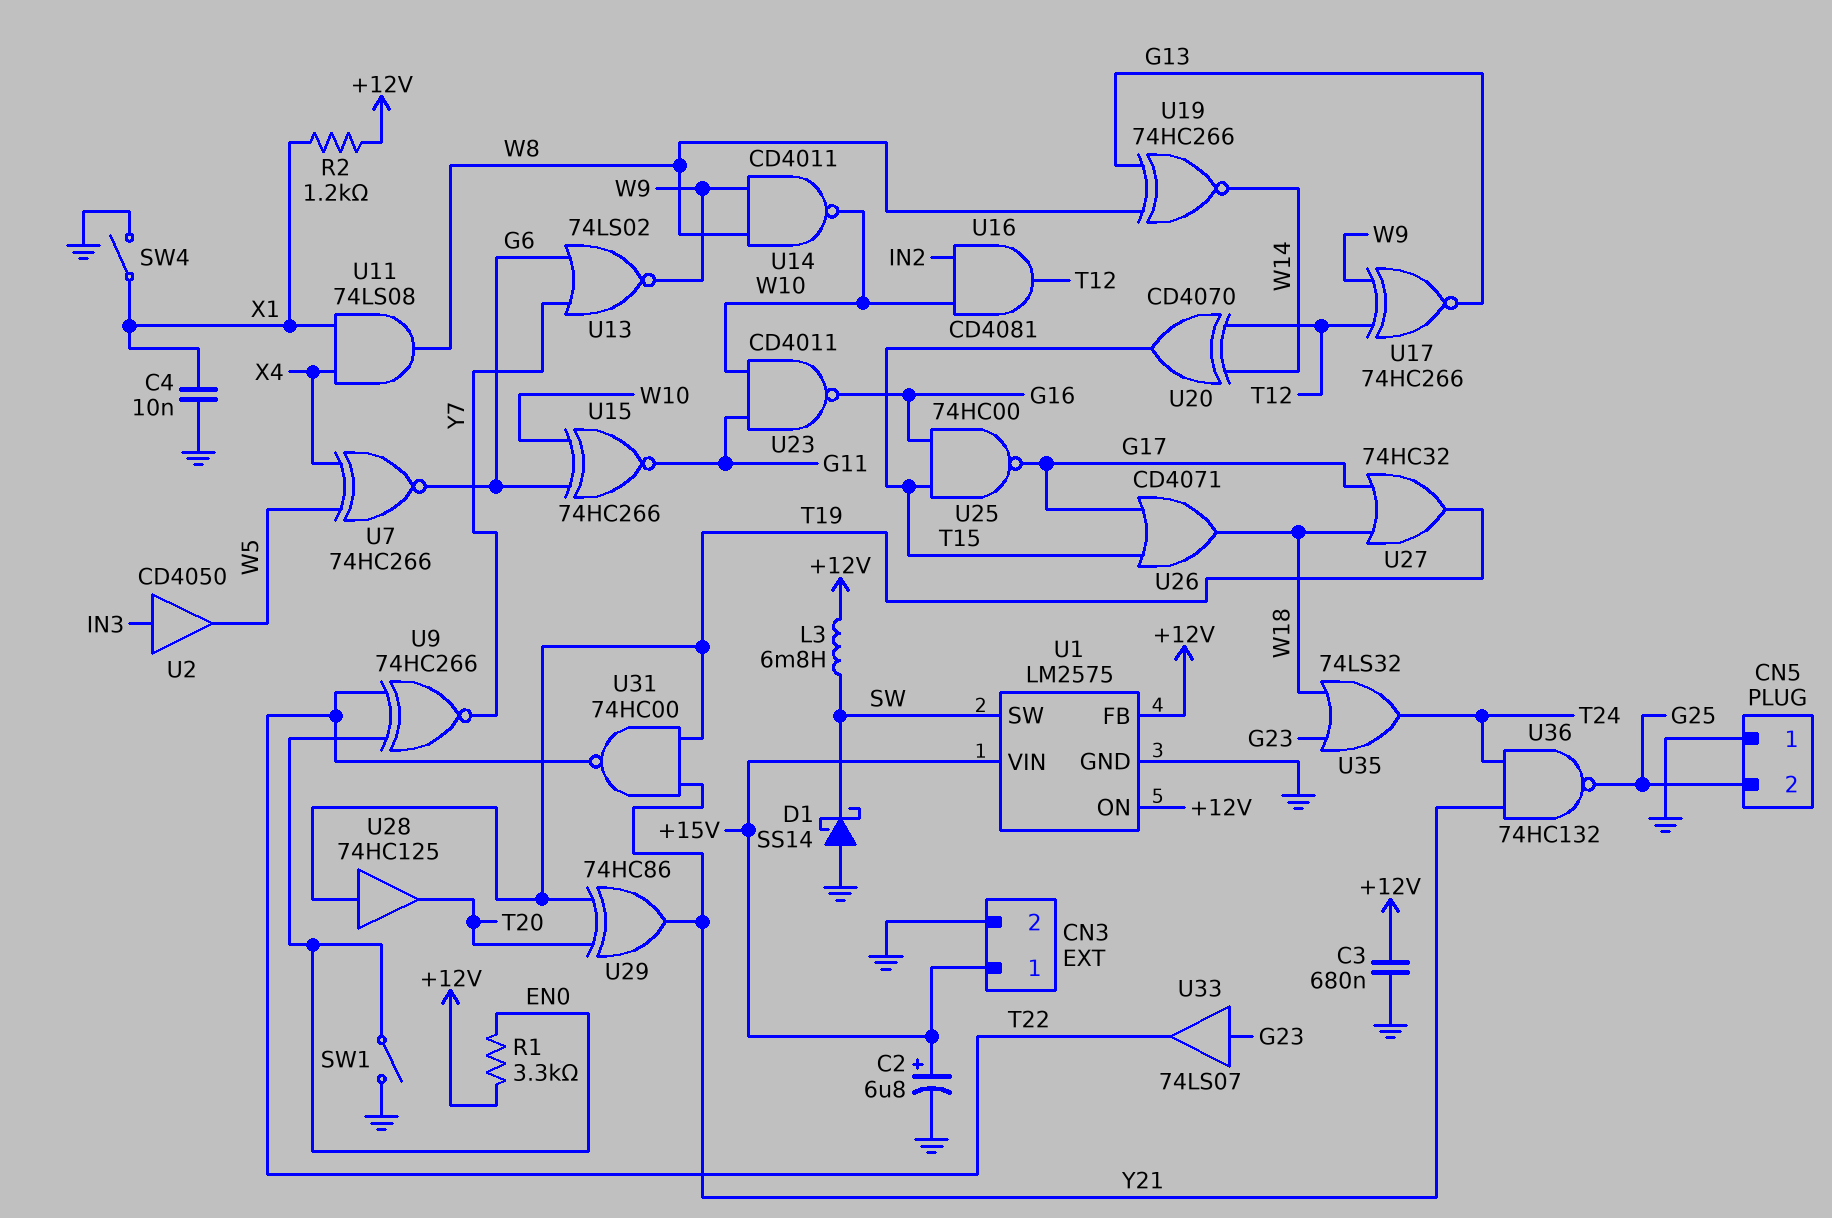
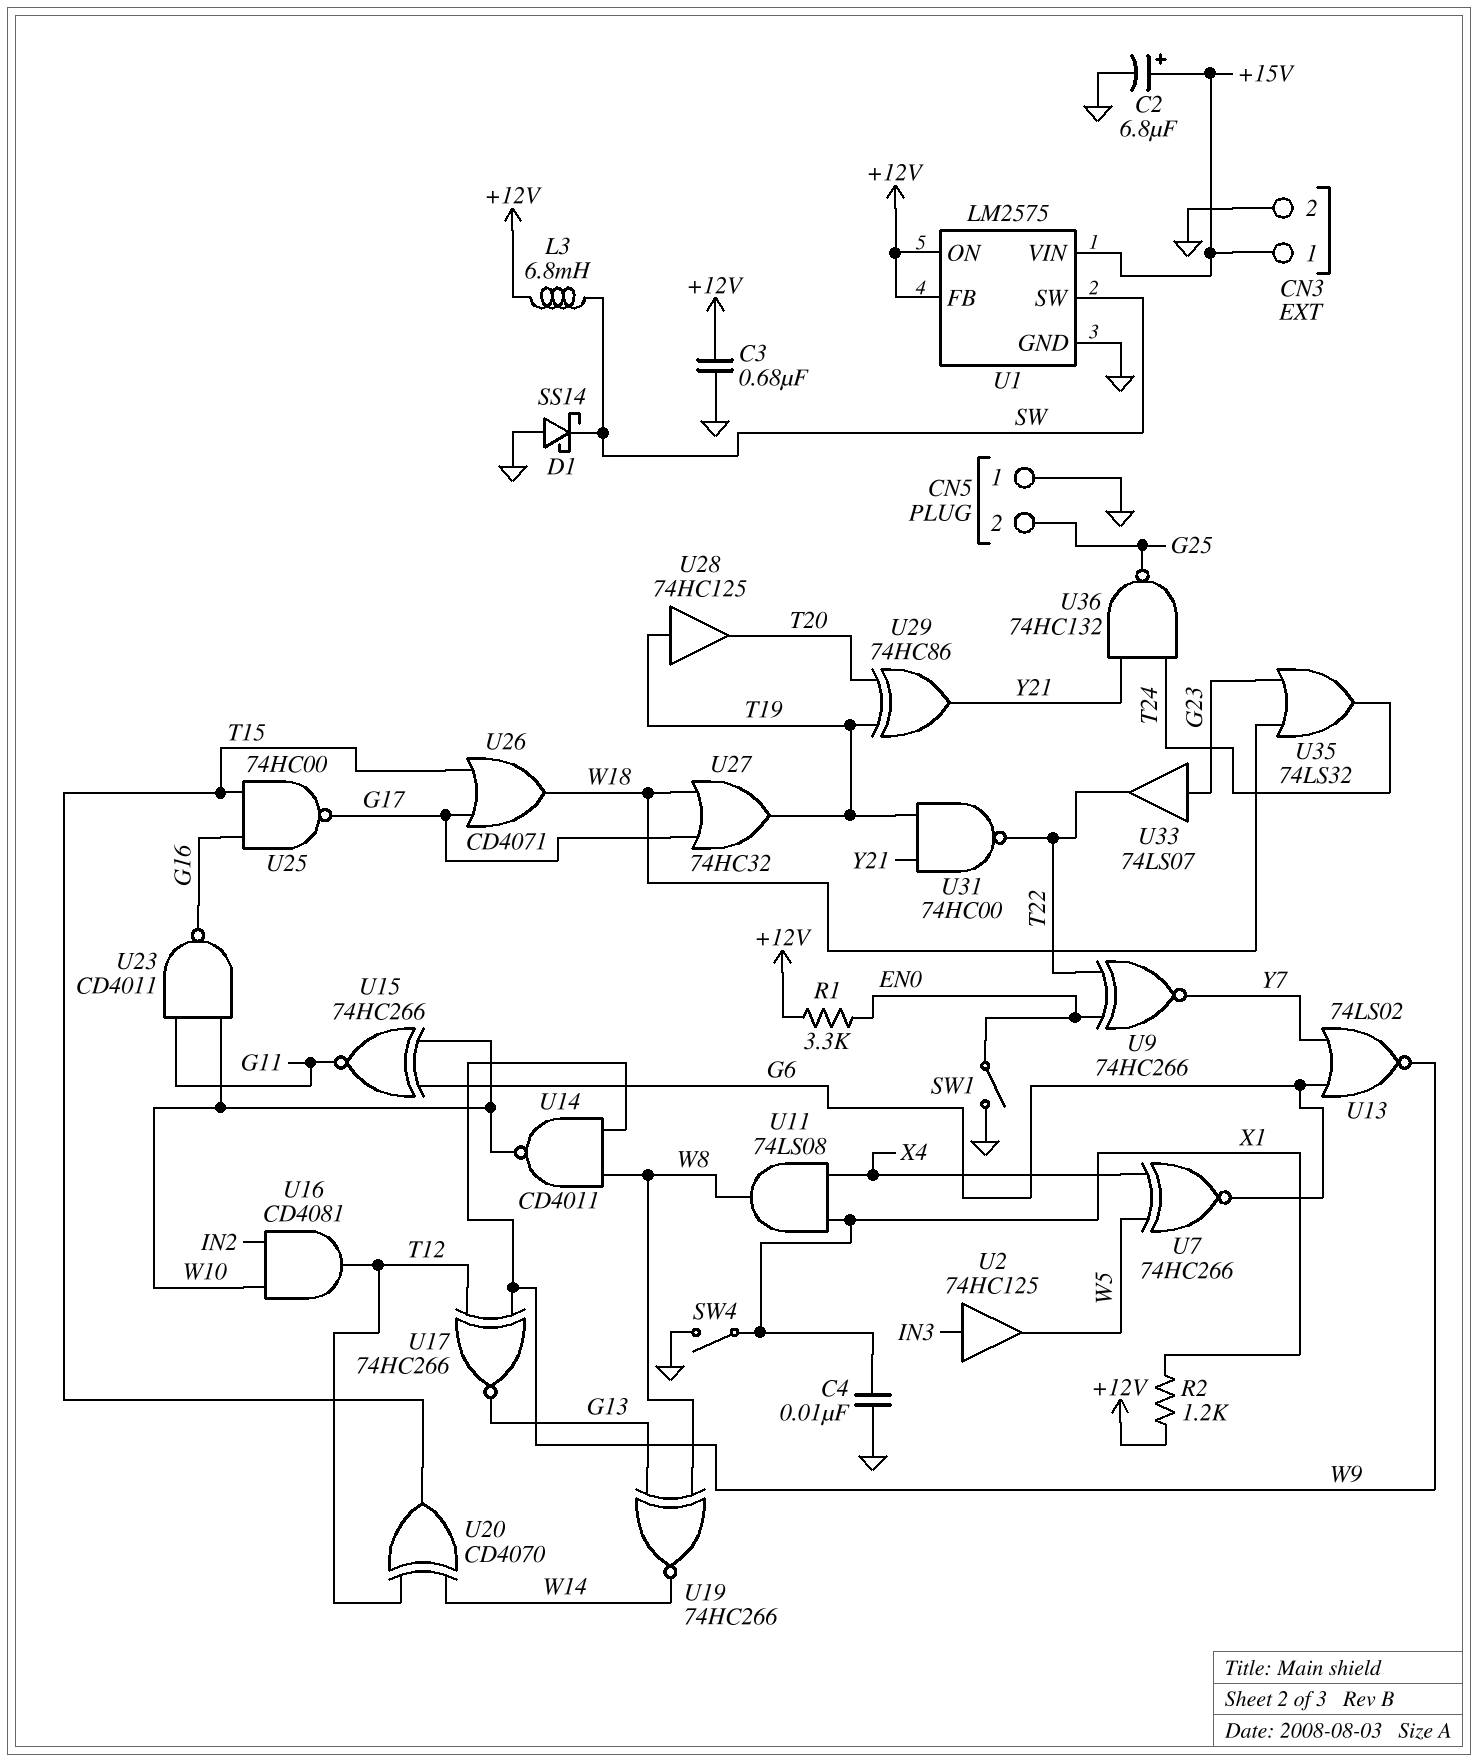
U2: buffer CD4050 (in IN3, out W5) -> buffer 74HC125 (in IN3, out W5)

